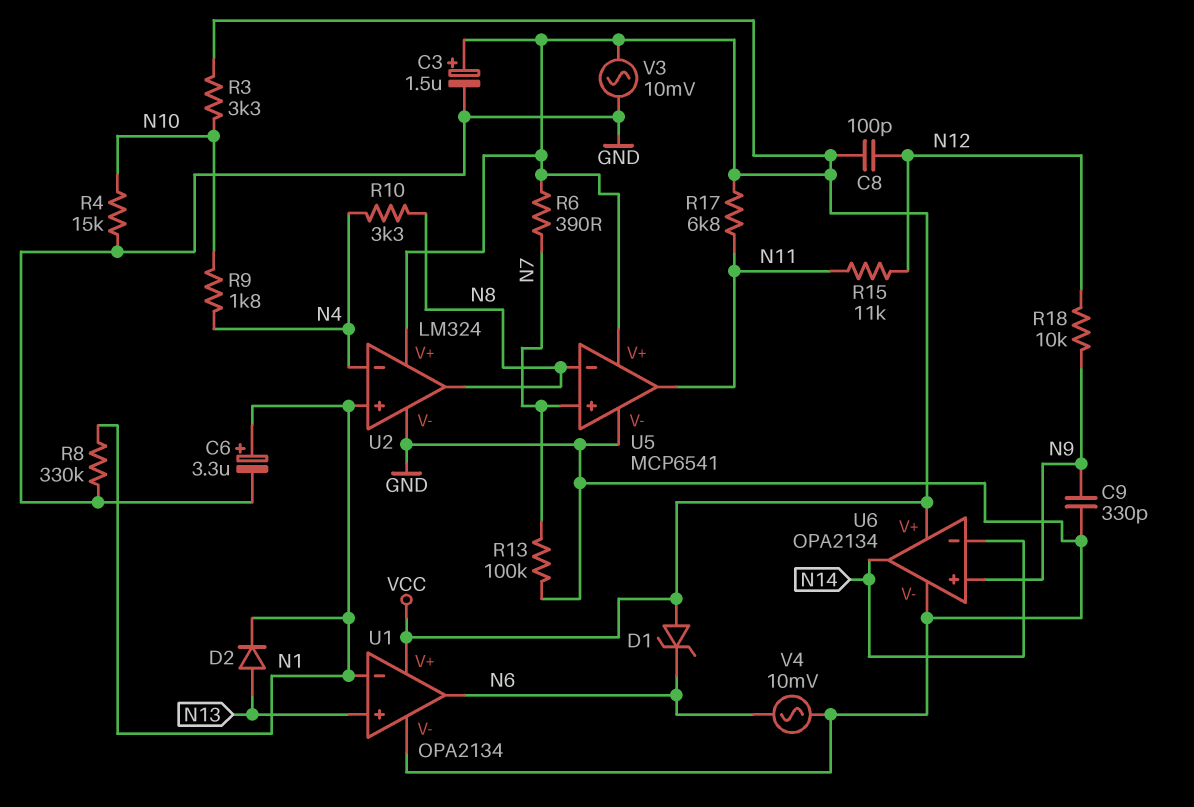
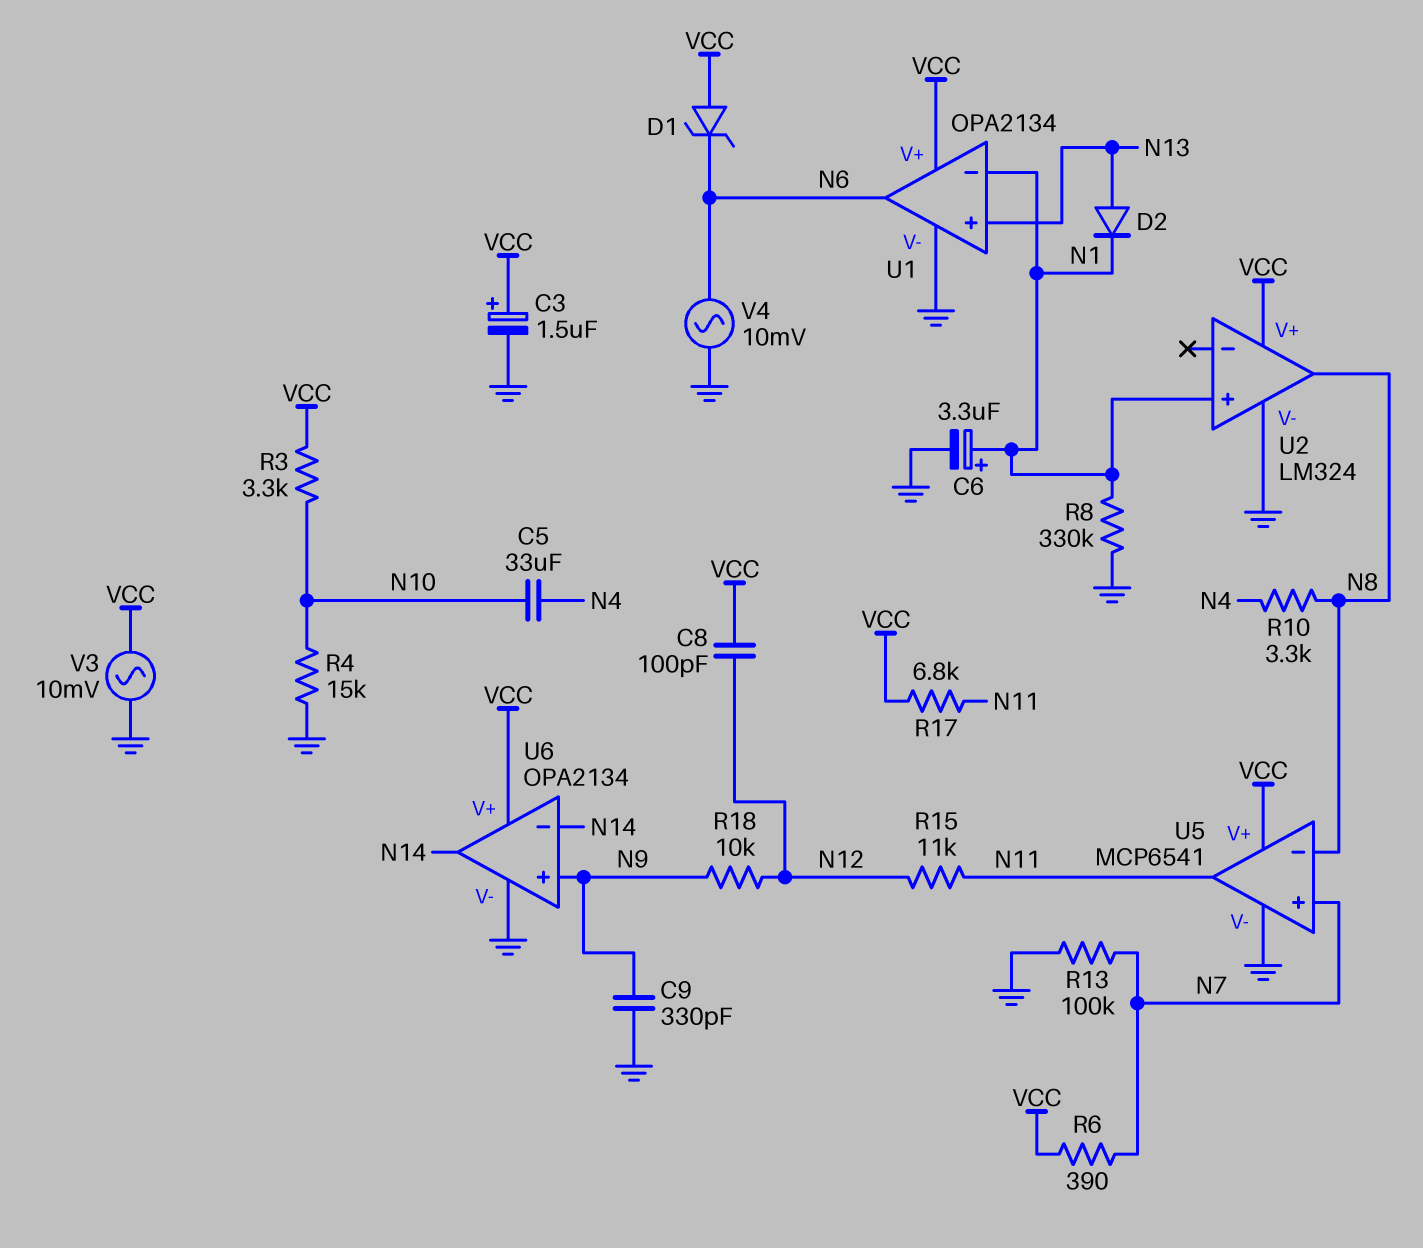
C5: none -> 33uF (N4, N10)
R9: 1.8k (N4, N10) -> none
U2 pin in-: N4 -> none

